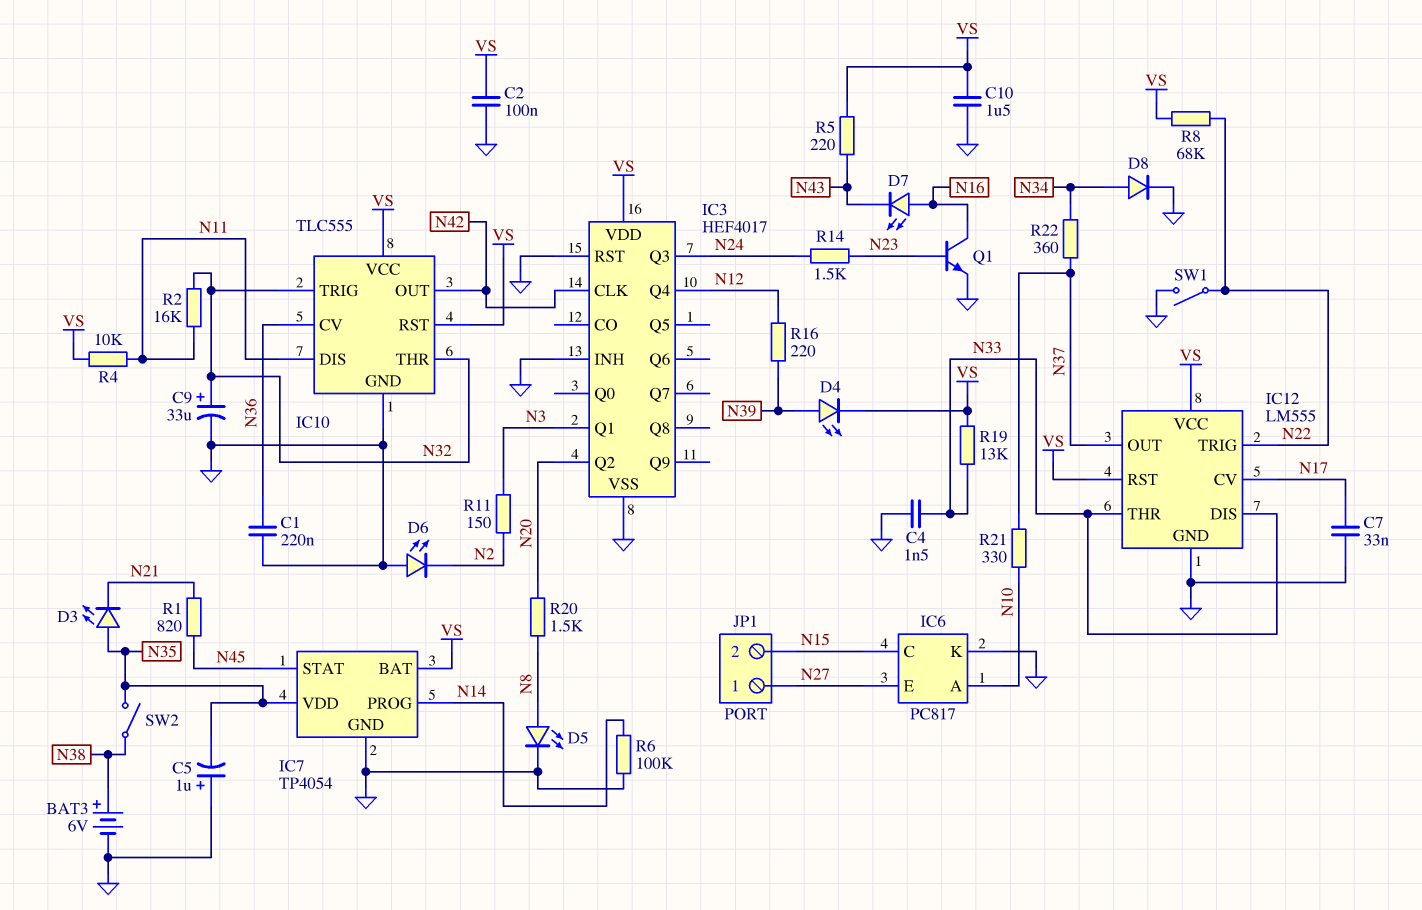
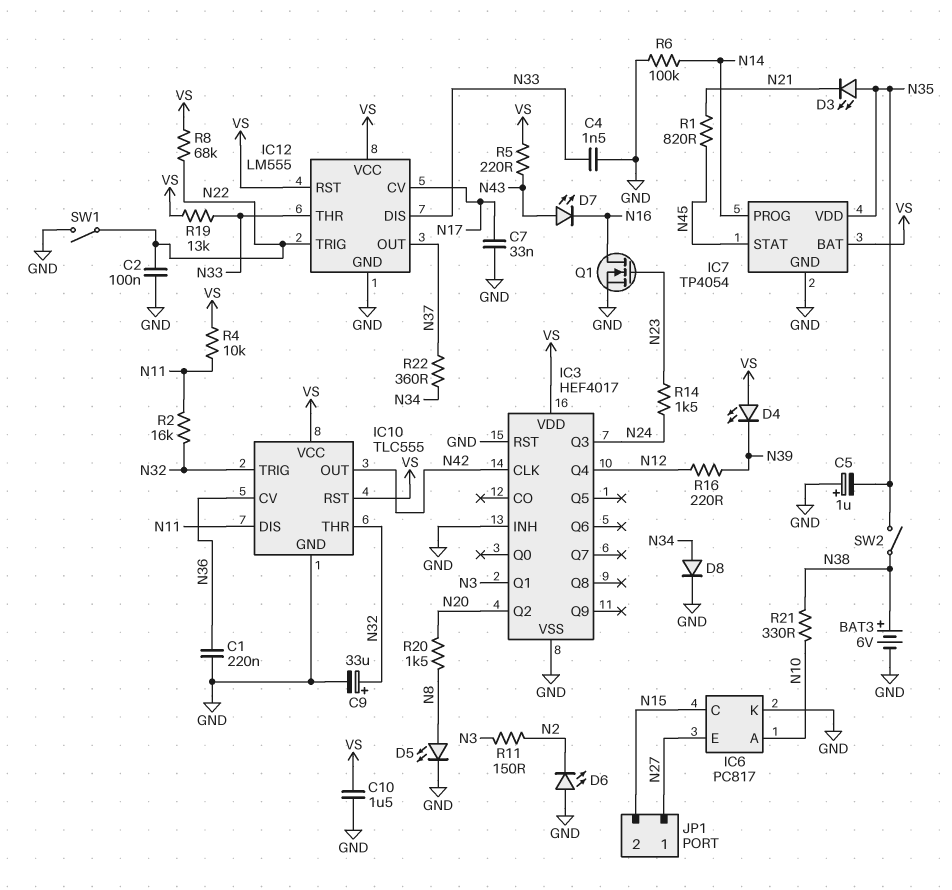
C2: 100nF (GND, VS) -> 100nF (GND, N22)
D4: LED (A N39, K VS) -> LED (A VS, K N39)
D7: LED (A N16, K N43) -> LED (A N43, K N16)
Q1: NPN (B N23, C N16, E GND) -> NMOS (G N23, D N16, S GND)
R21: 330 (N10, N37) -> 330 (N10, N38)

